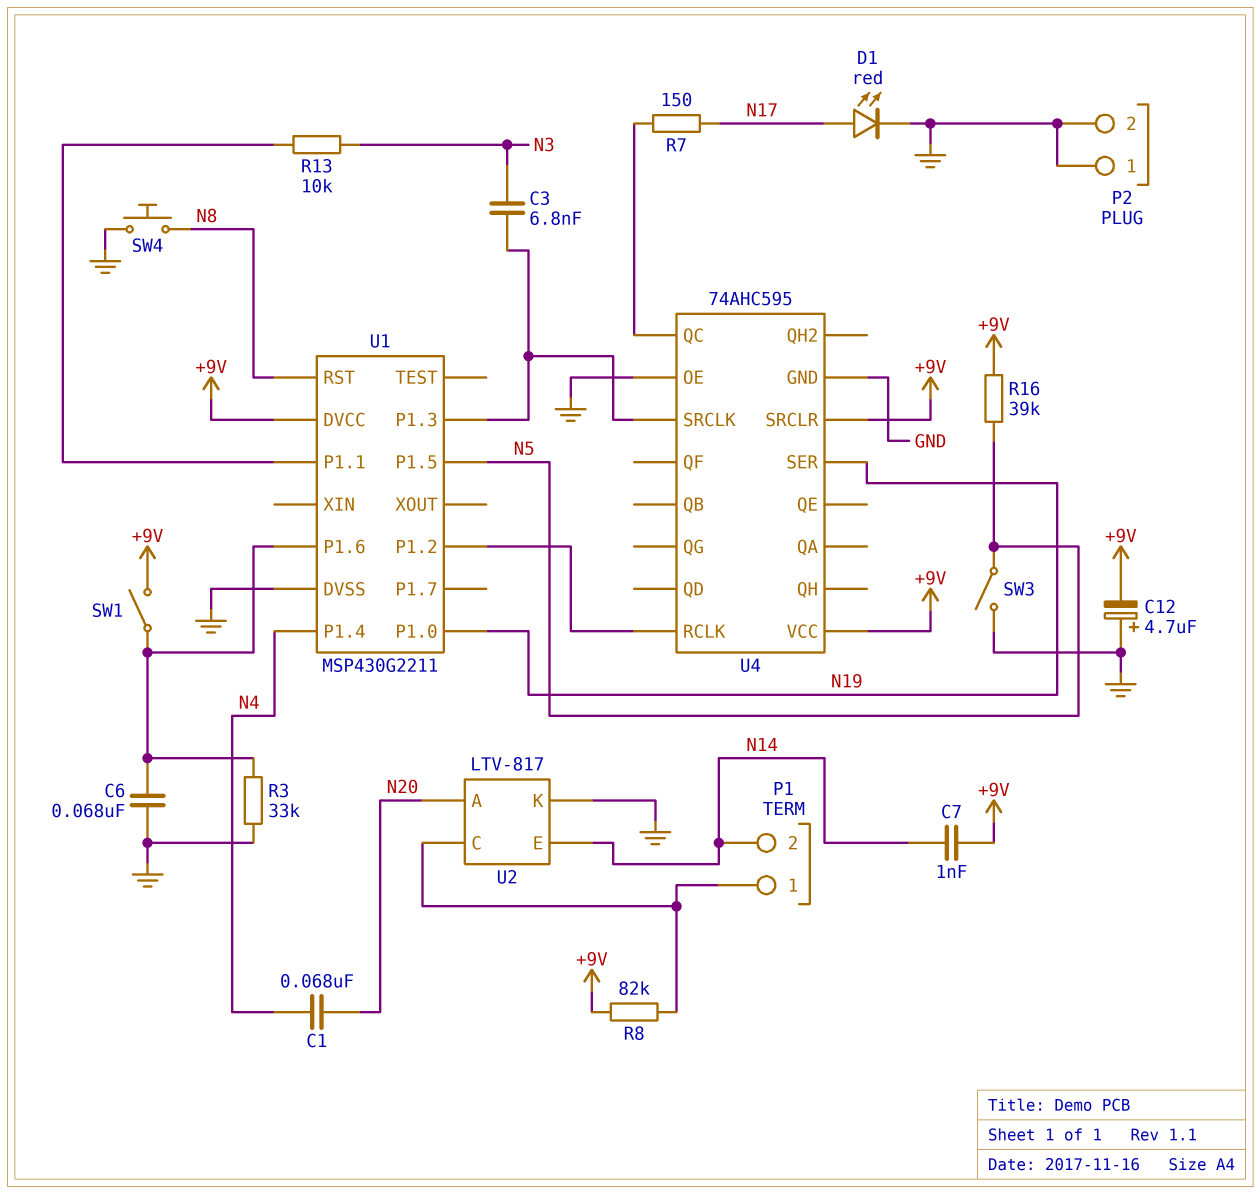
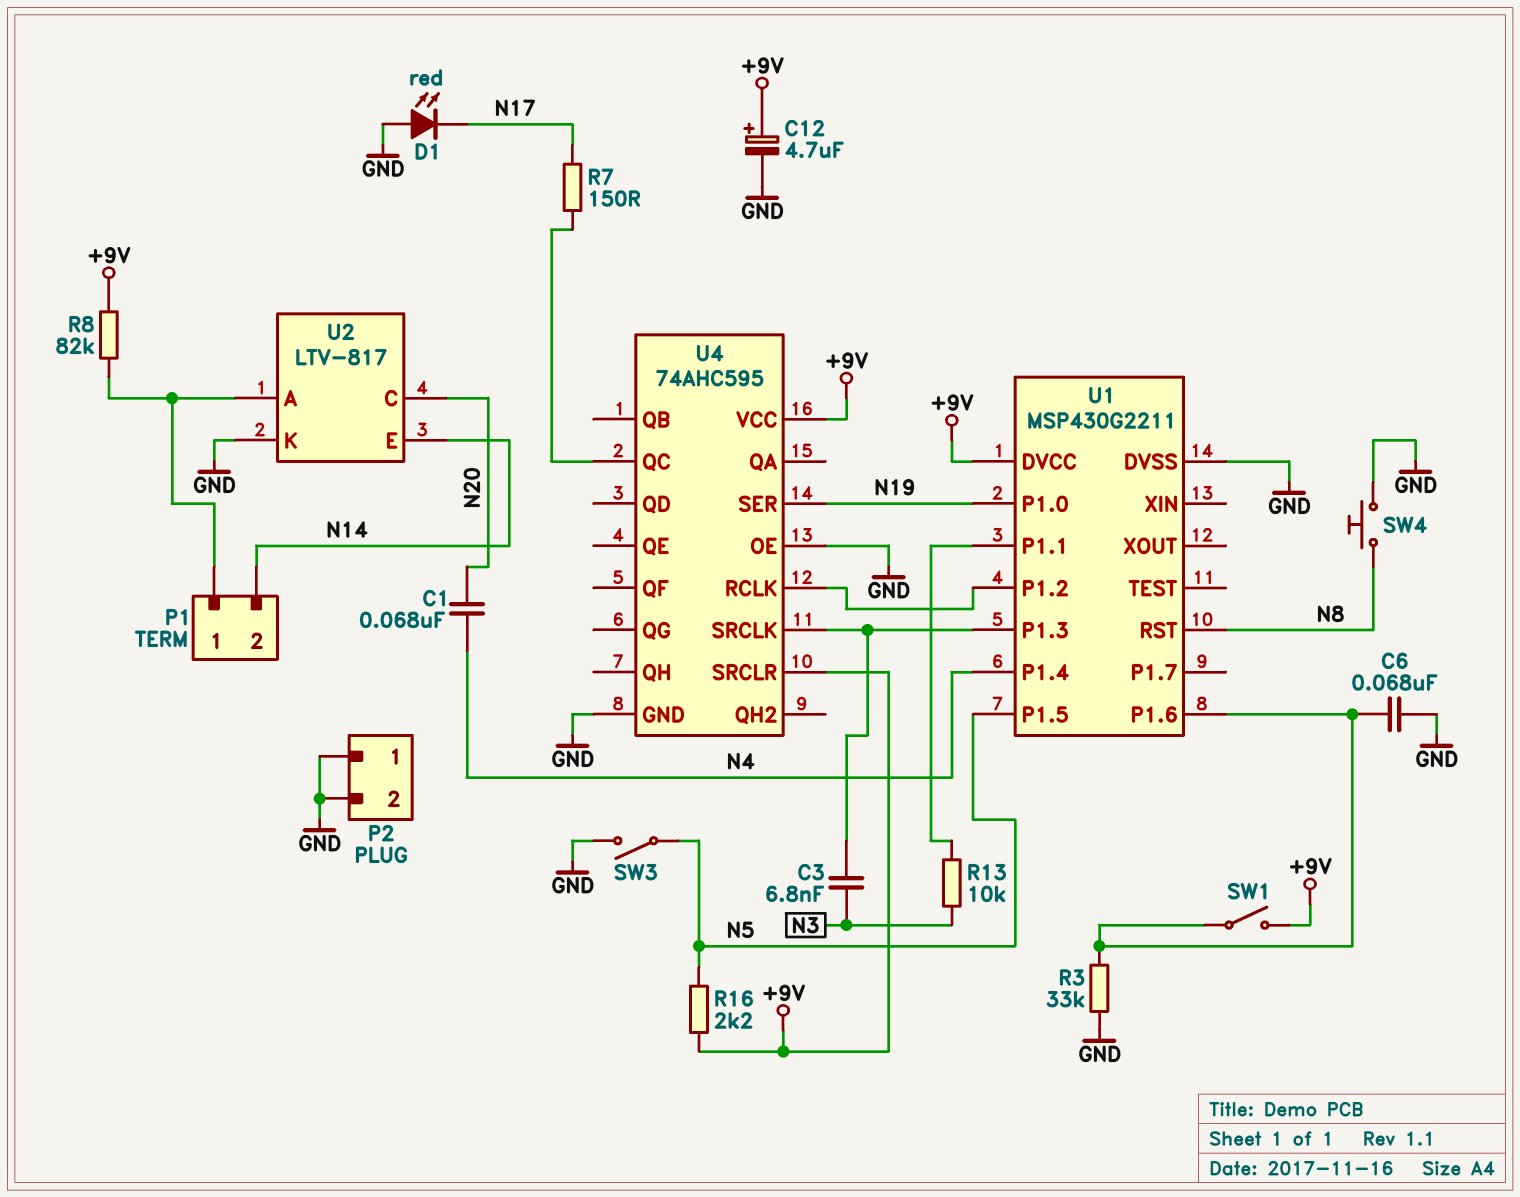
C7: 1nF (+9V, N14) -> none
C12: 4.7uF (plus GND, minus +9V) -> 4.7uF (plus +9V, minus GND)
D1: LED red (A N17, K GND) -> LED red (A GND, K N17)
R16: 39k (+9V, N5) -> 2.2k (+9V, N5)
U2 pin A: N20 -> P1/1
U2 pin C: P1/1 -> N20

